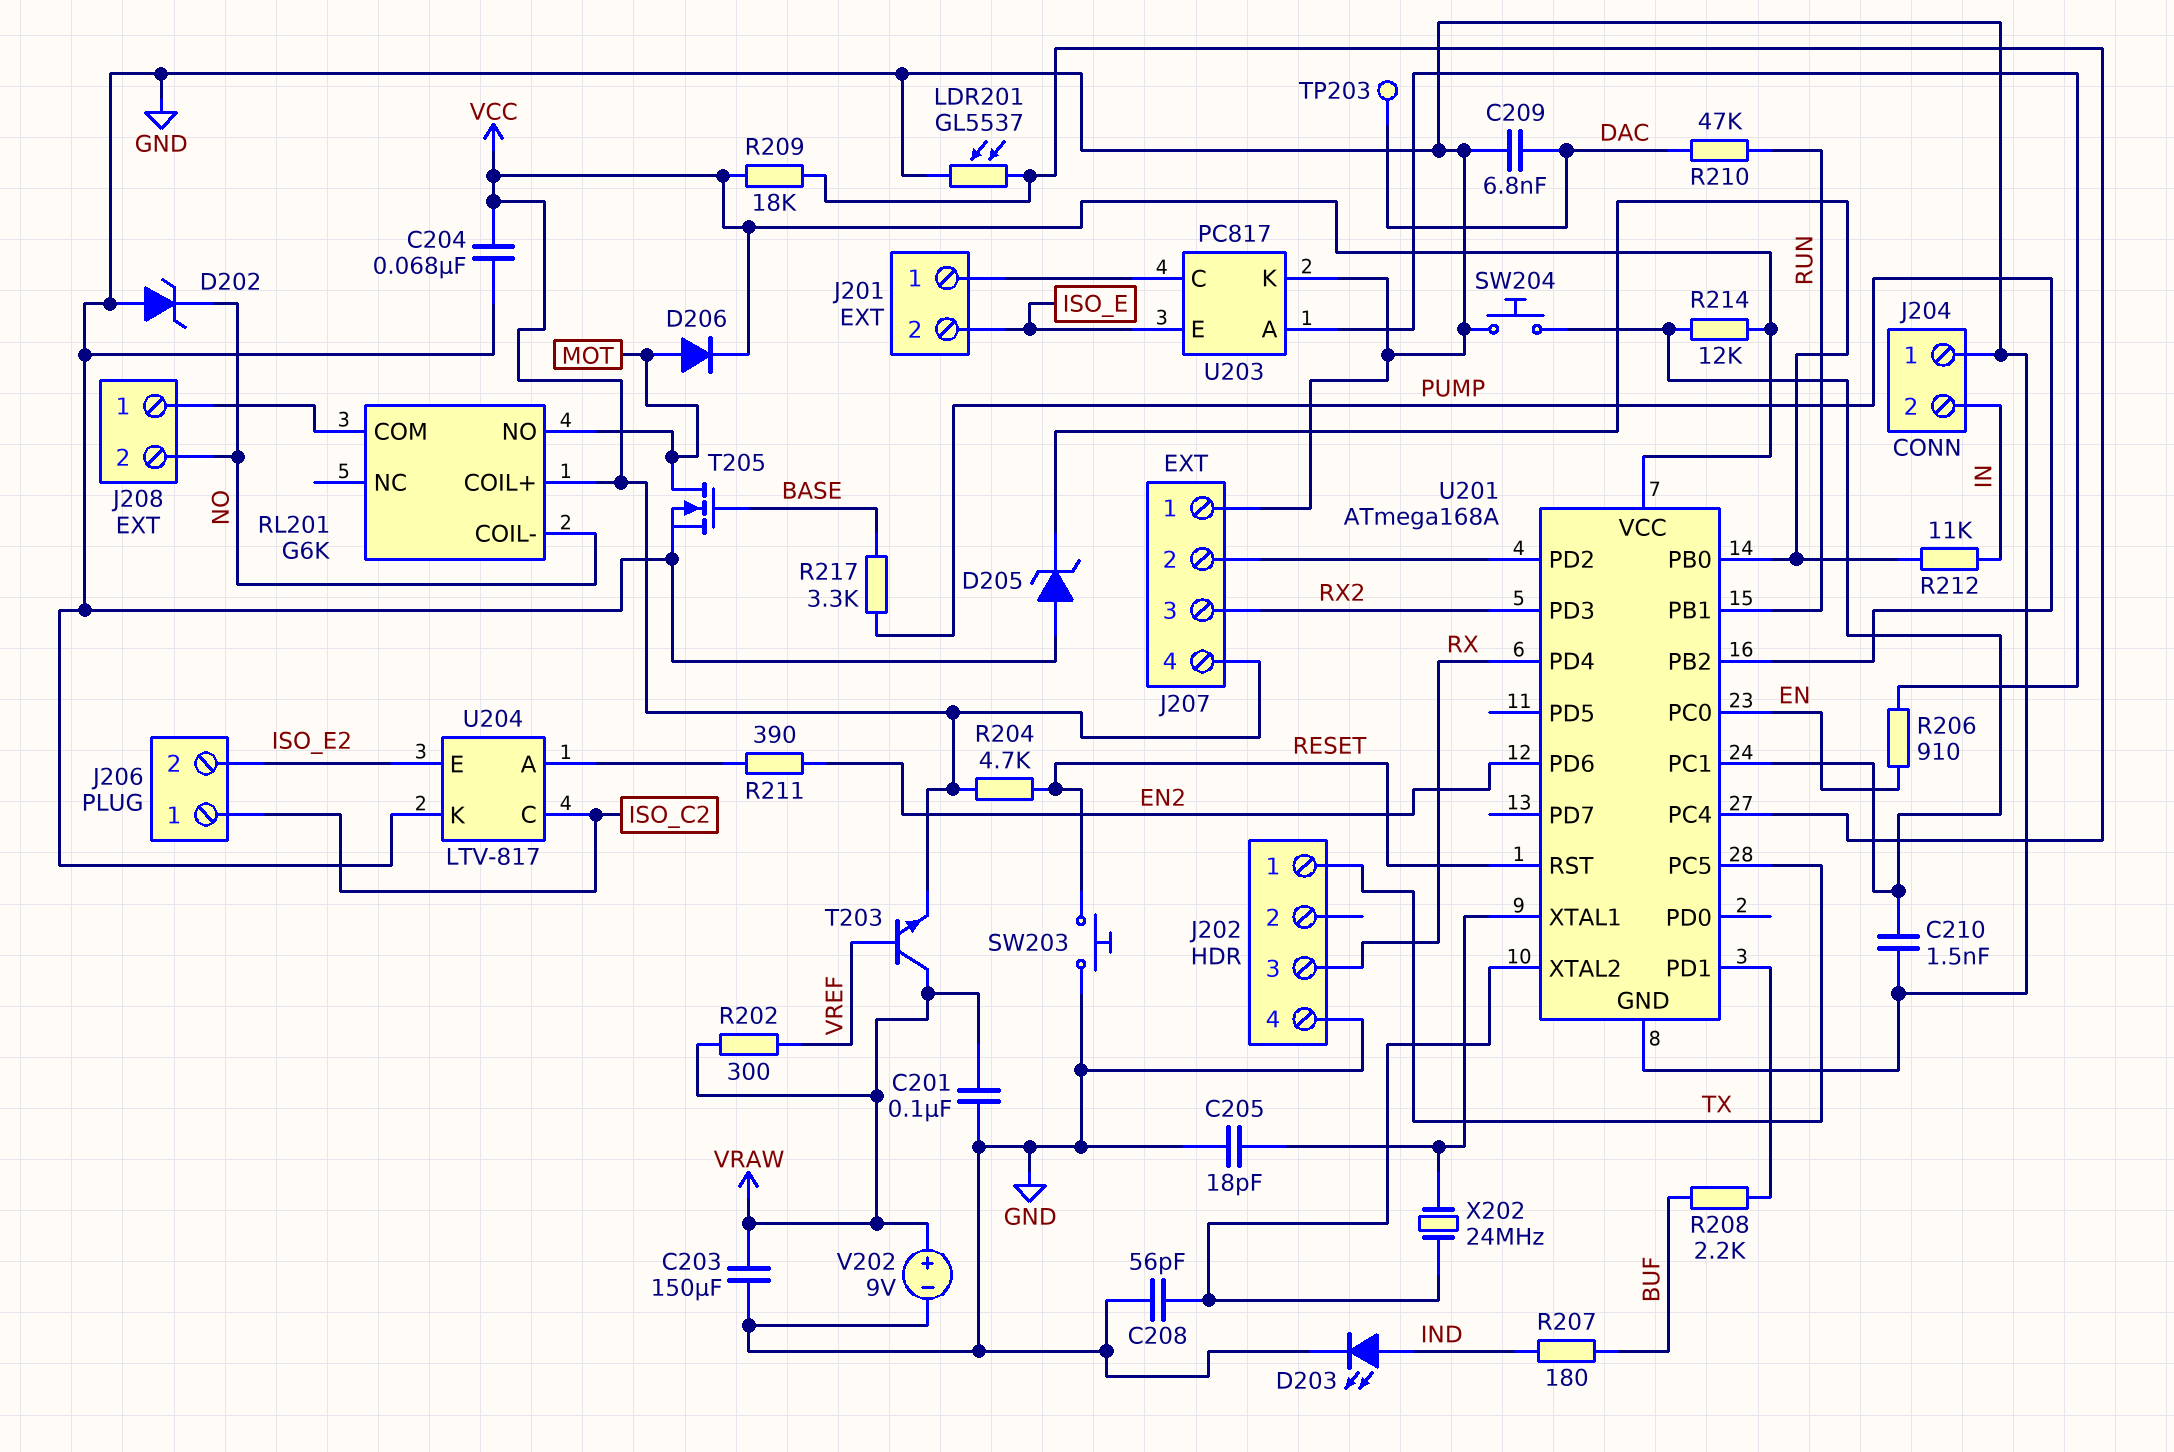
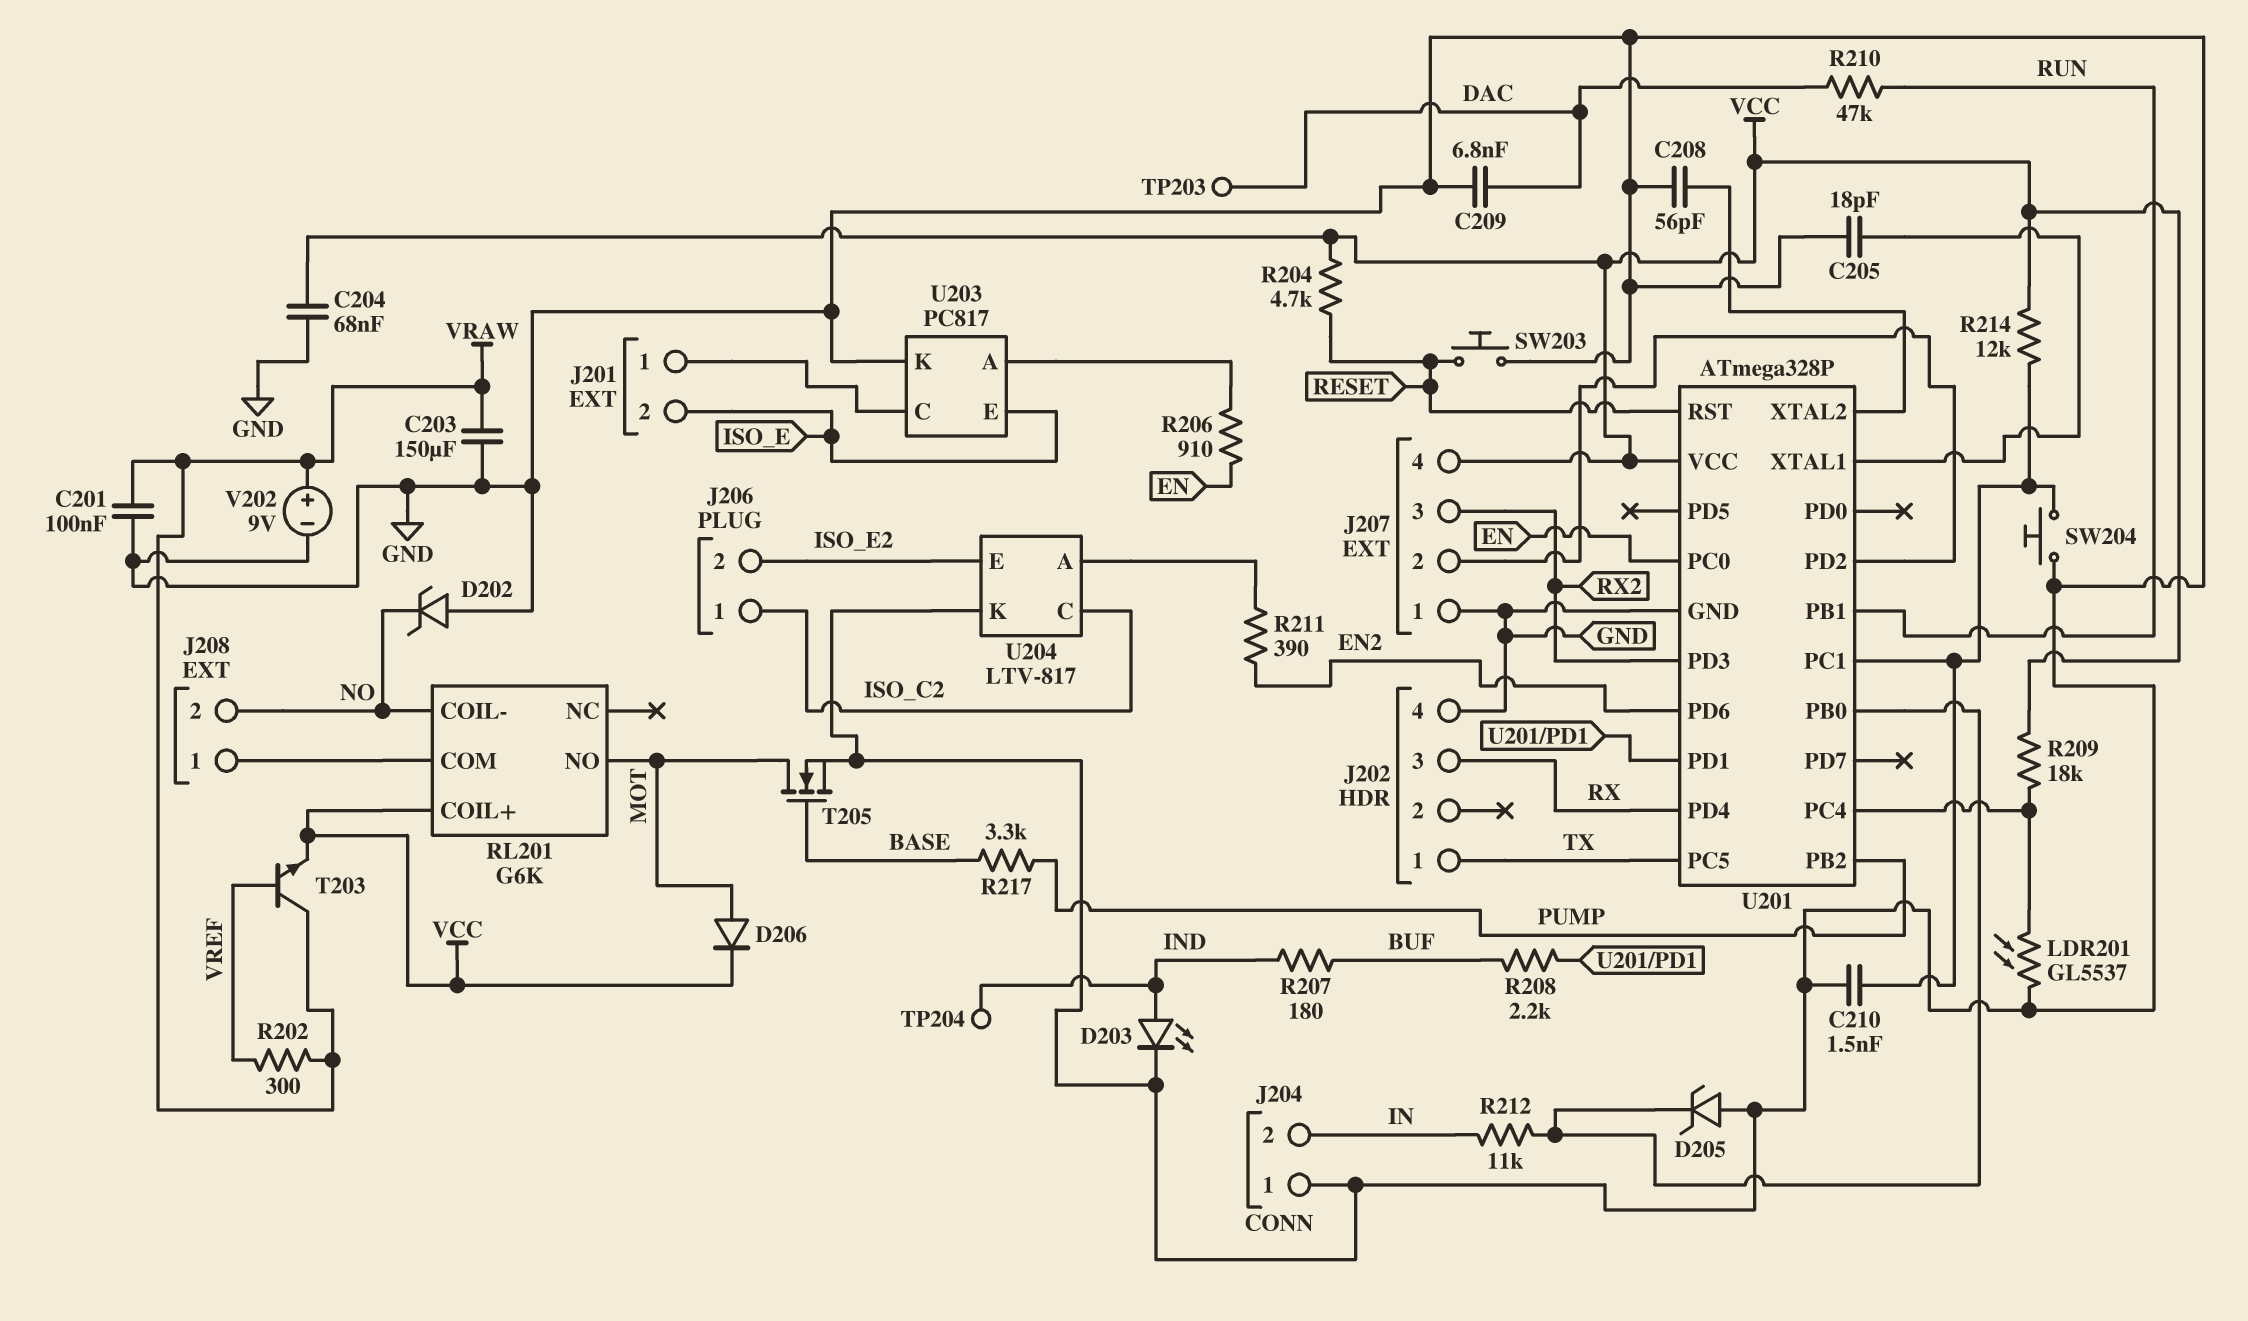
TP204: none -> test point (IND)
U201: ATmega168A -> ATmega328P
X202: 24MHz (U201/XTAL1, U201/XTAL2) -> none

